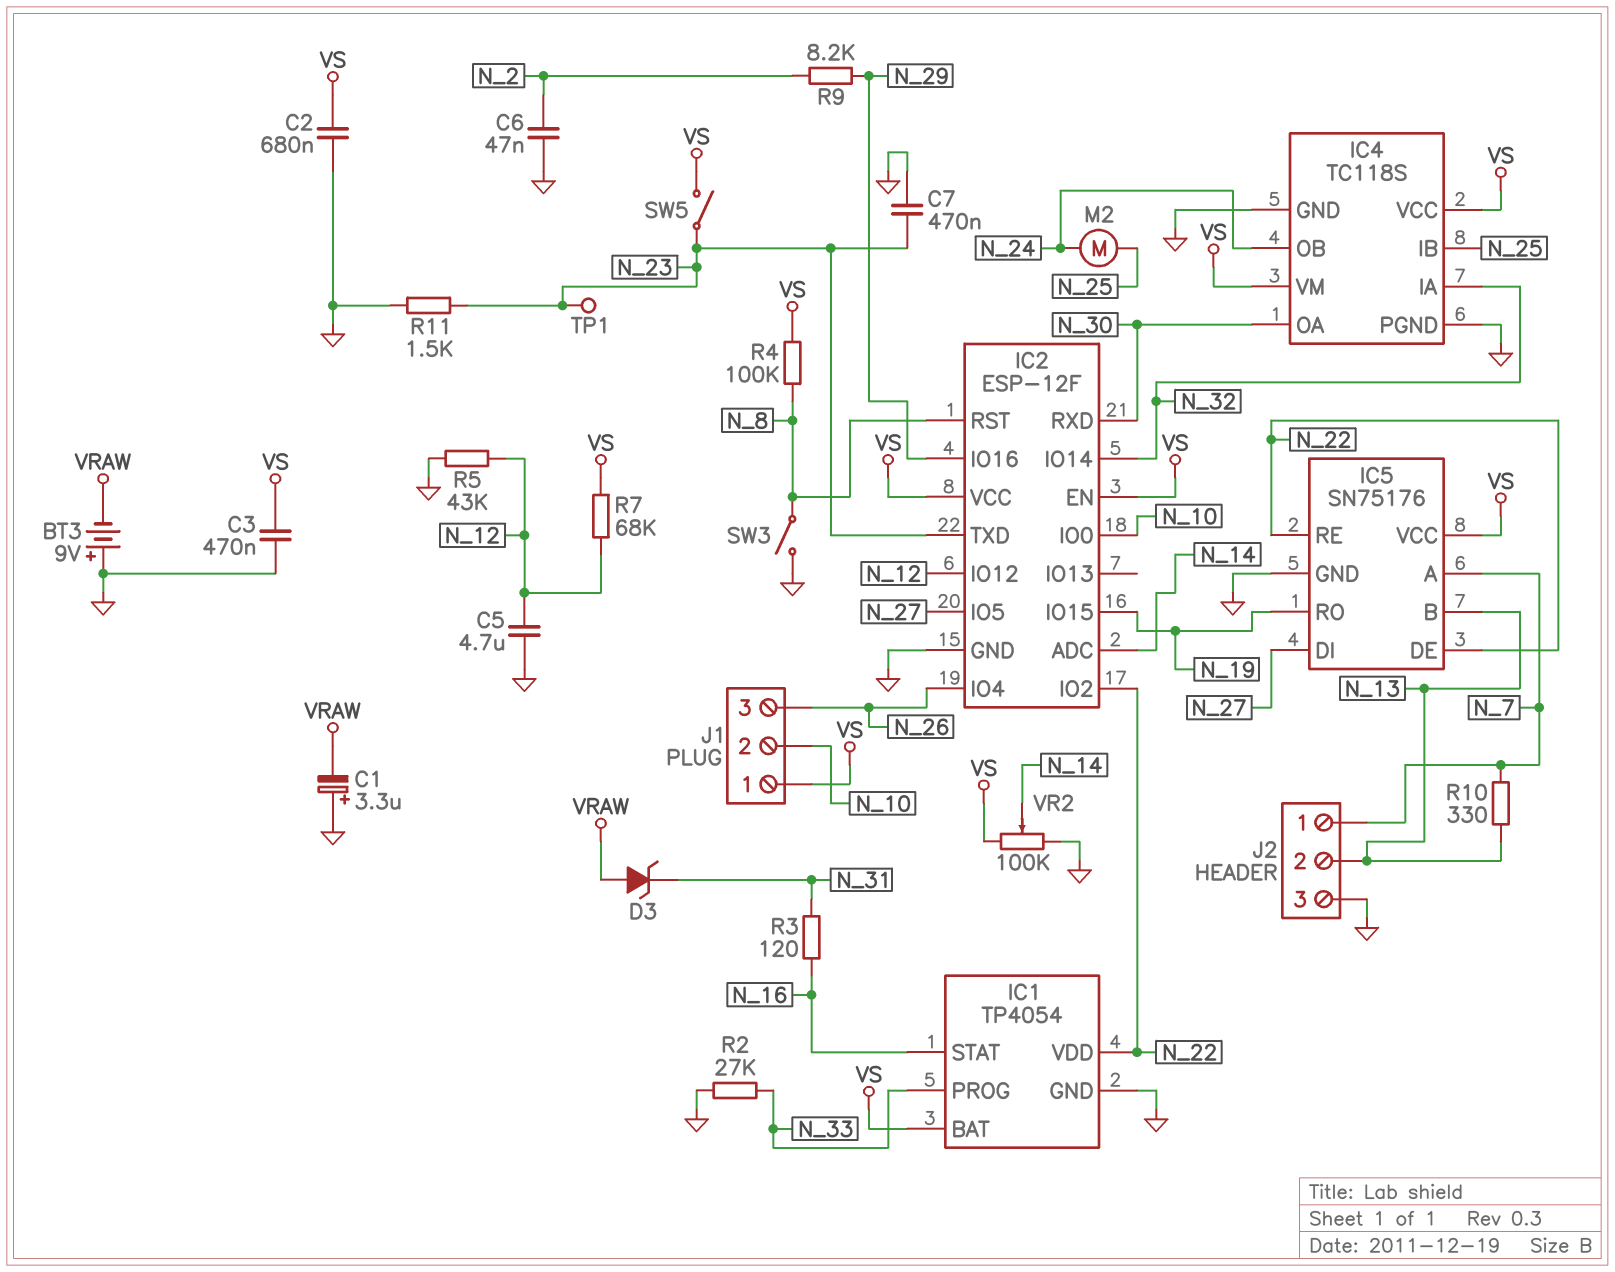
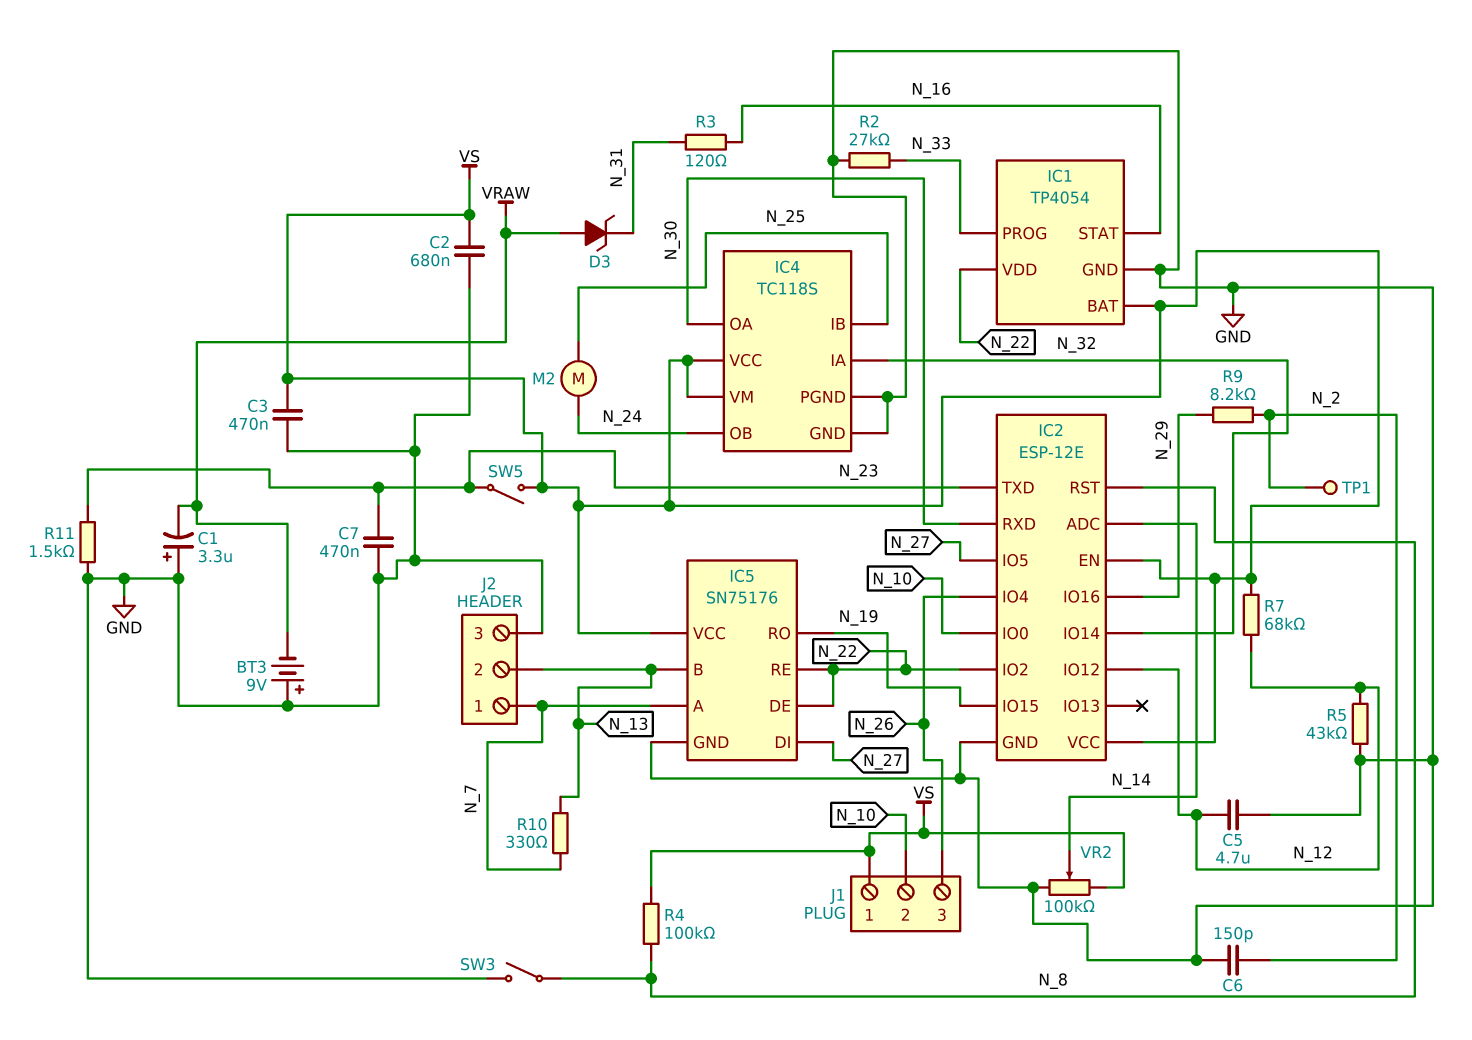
C6: 47nF (GND, N_2) -> 150pF (GND, N_2)
IC2: ESP-12F -> ESP-12E
TP1: test point (N_23) -> test point (N_2)

